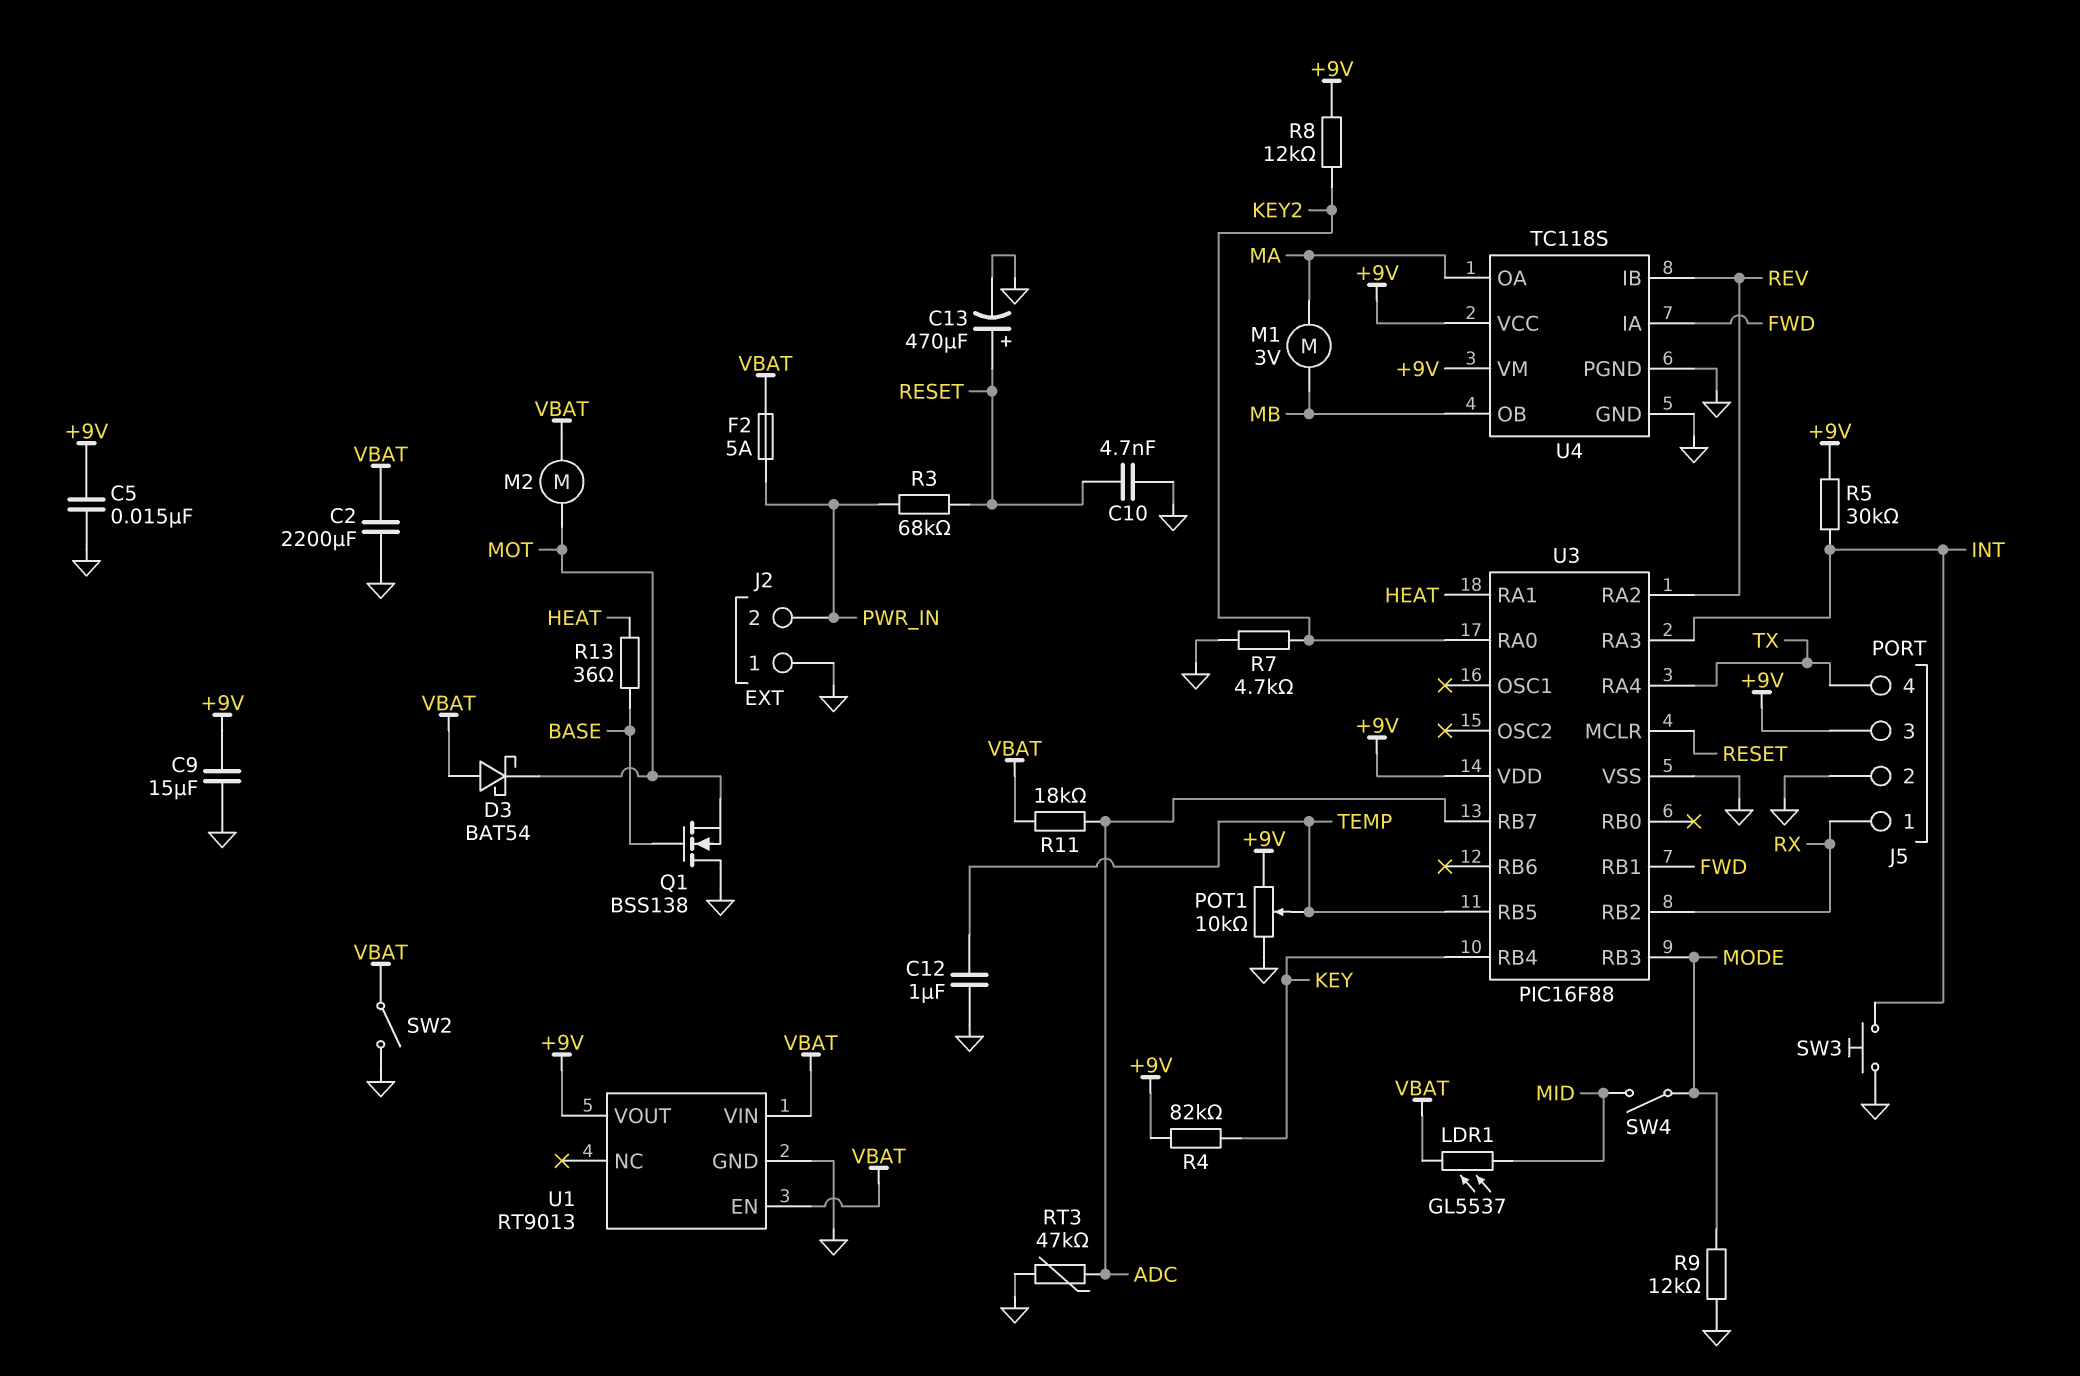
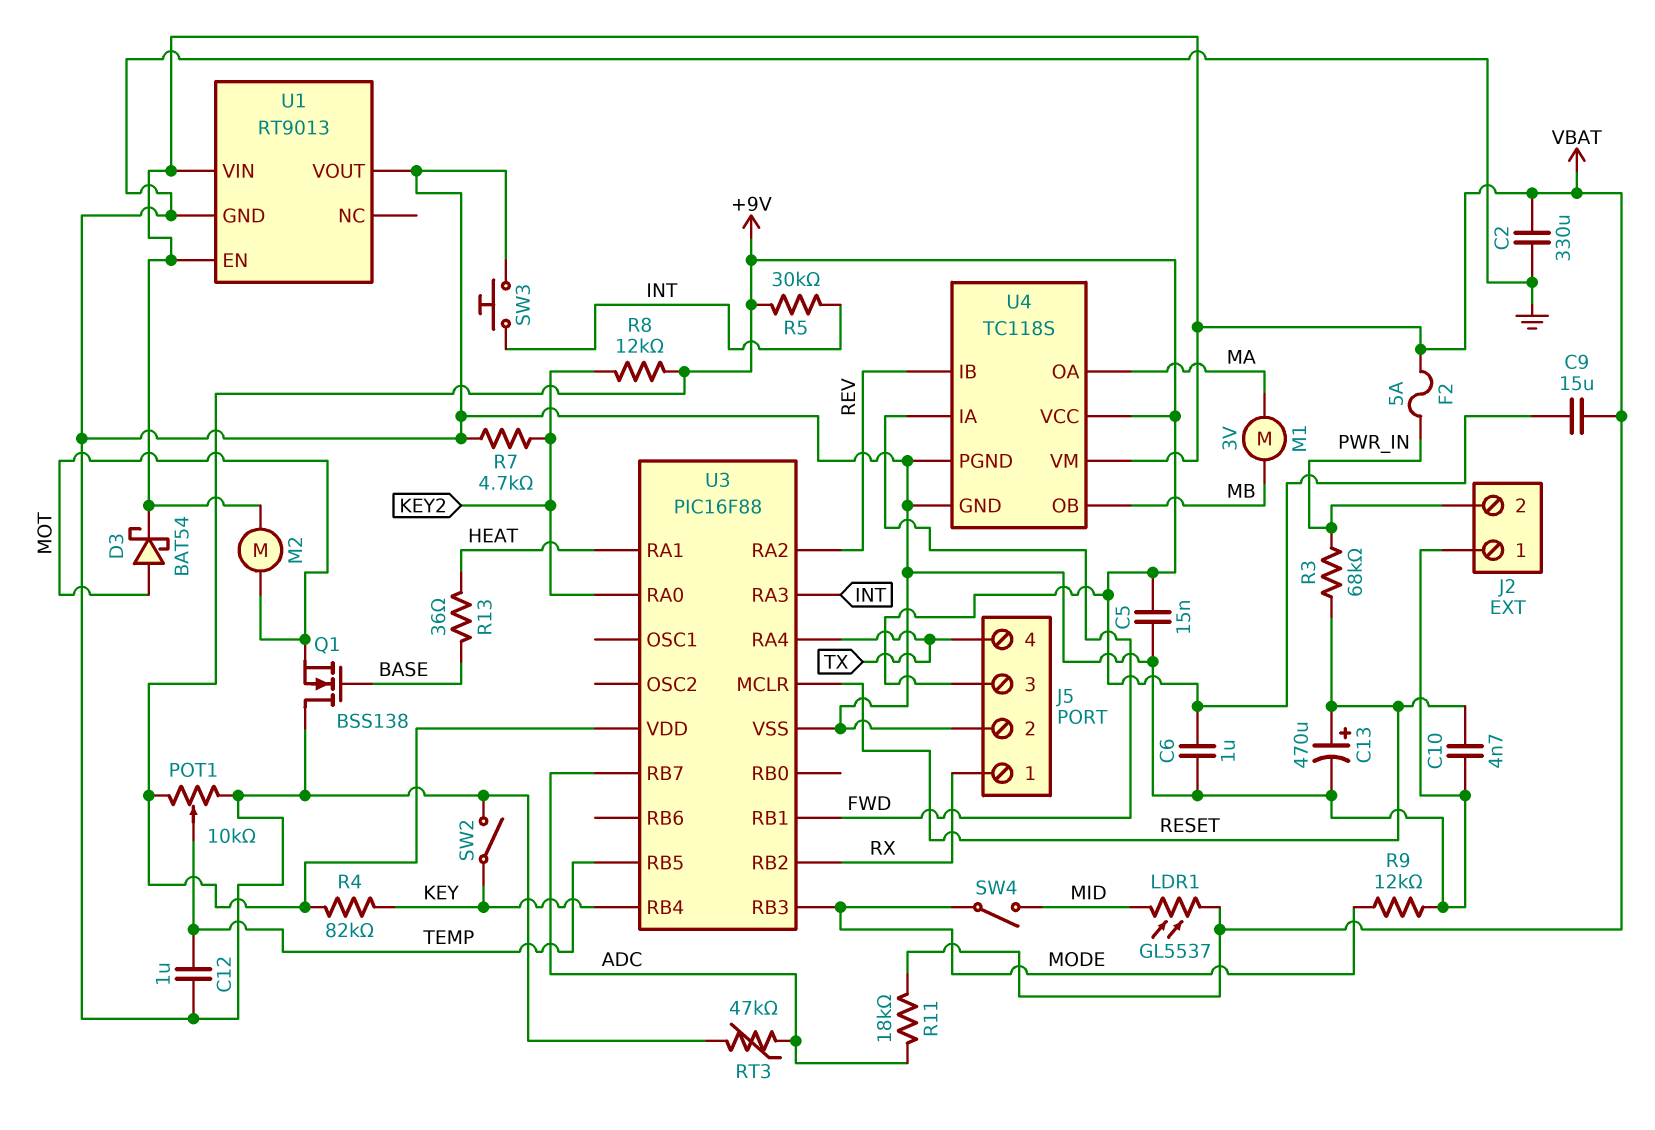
C2: 2200uF (GND, VBAT) -> 330uF (GND, VBAT)
C6: none -> 1uF (+9V, GND)
C9: 15uF (+9V, GND) -> 15uF (+9V, VBAT)
D3: schottky BAT54 (A VBAT, K MOT) -> schottky BAT54 (A MOT, K VBAT)
SW2: switch (GND, VBAT) -> switch (GND, KEY)
U1 pin VOUT: +9V -> GND
U4 pin VM: +9V -> VBAT

